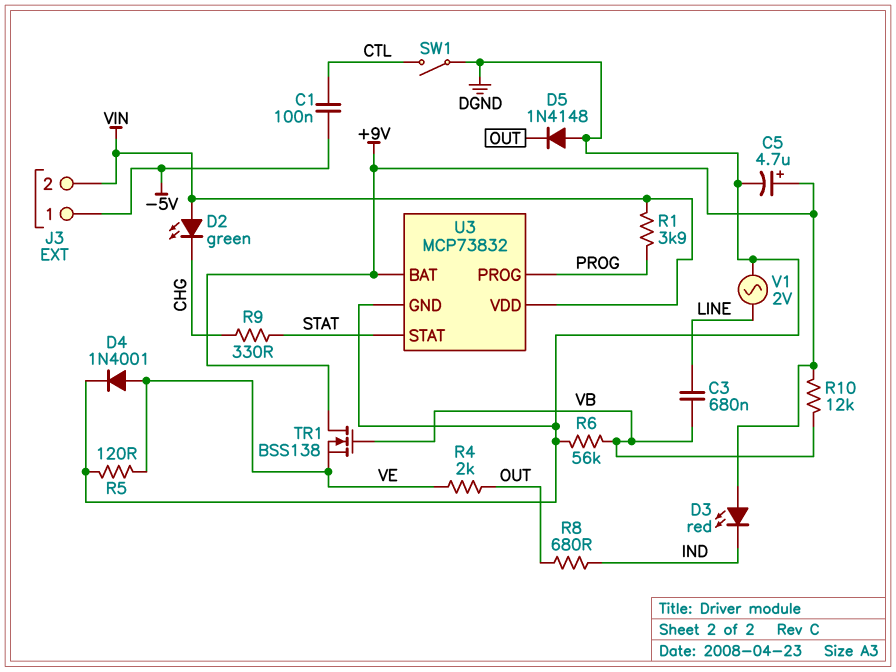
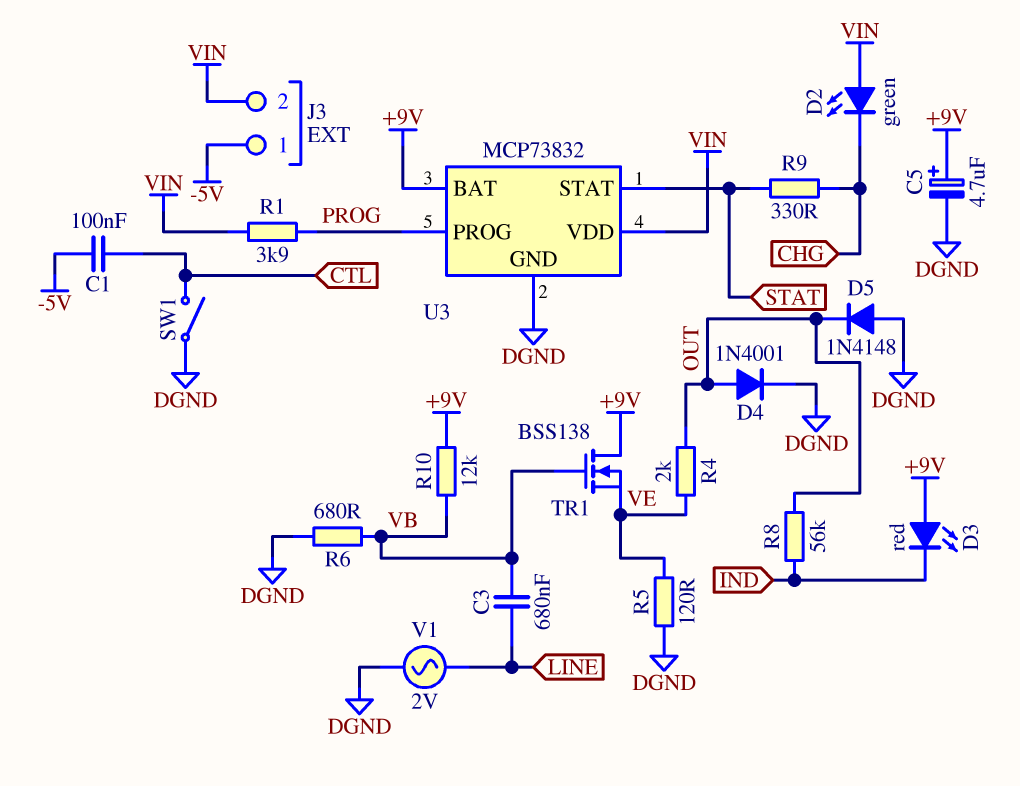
D4: diode 1N4001 (A VE, K DGND) -> diode 1N4001 (A OUT, K DGND)
R6: 56k (DGND, VB) -> 680 (DGND, VB)
R8: 680 (IND, OUT) -> 56k (IND, OUT)

